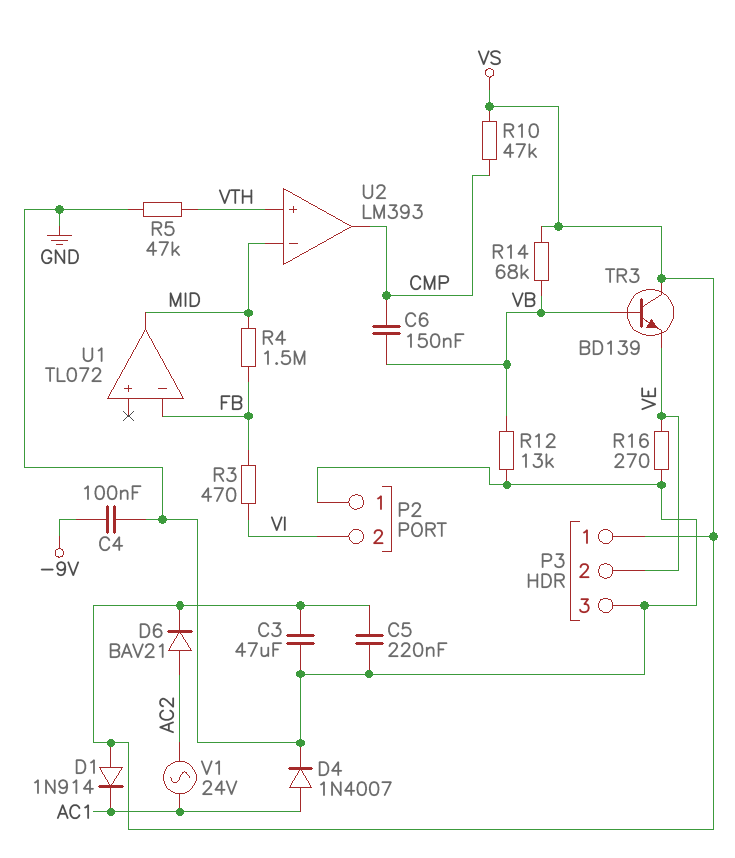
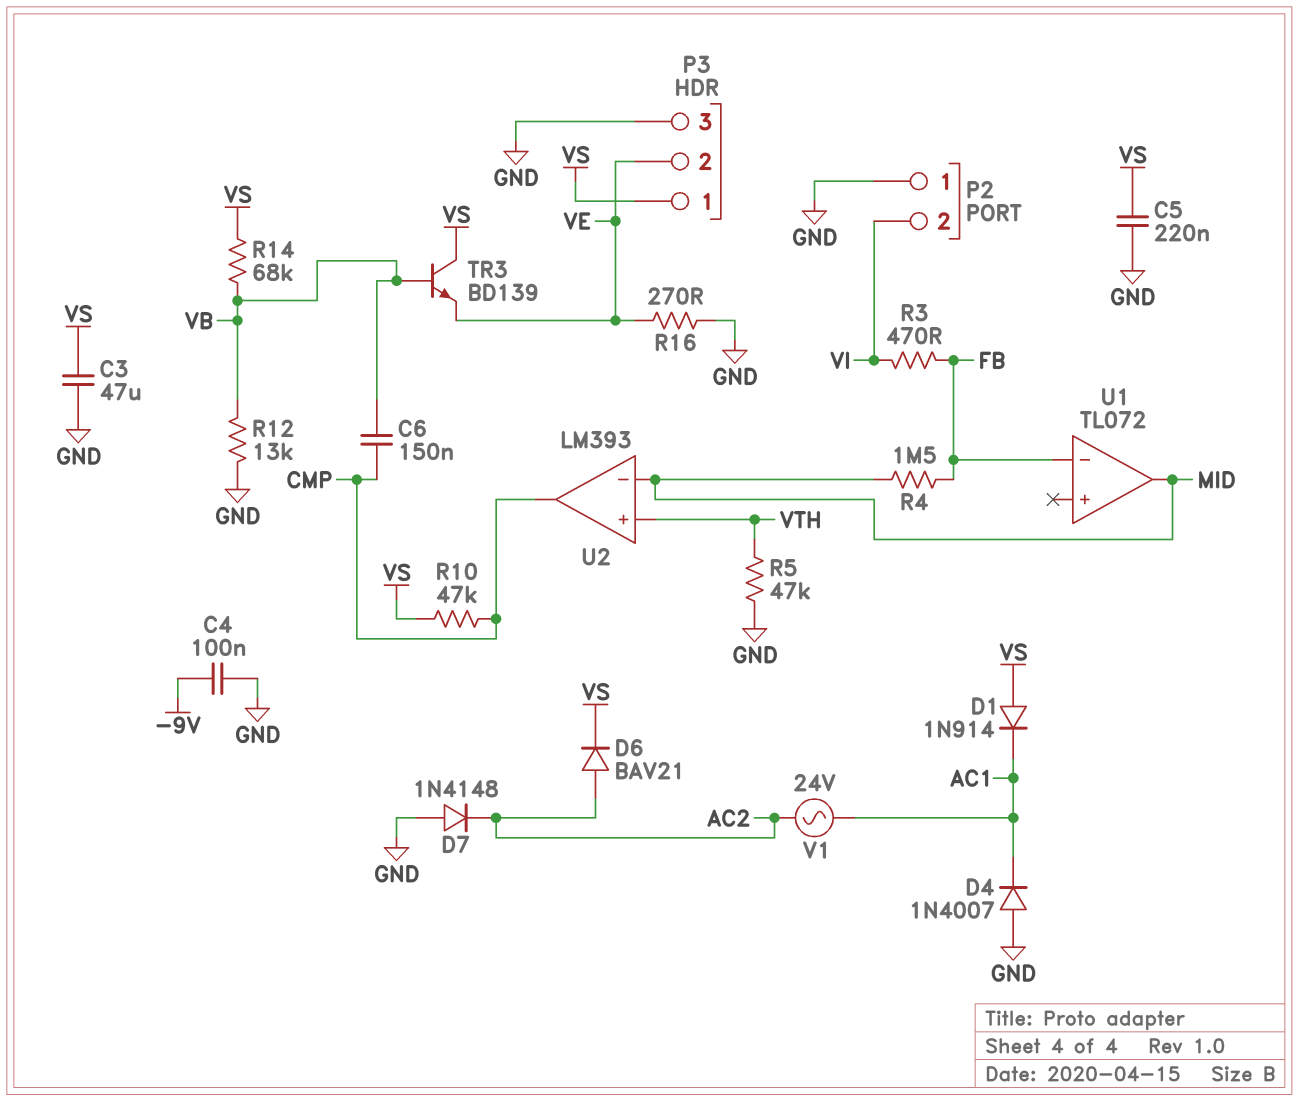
D4: diode 1N4007 (A AC1, K GND) -> diode 1N4007 (A GND, K AC1)
D7: none -> diode 1N4148 (A GND, K AC2)

